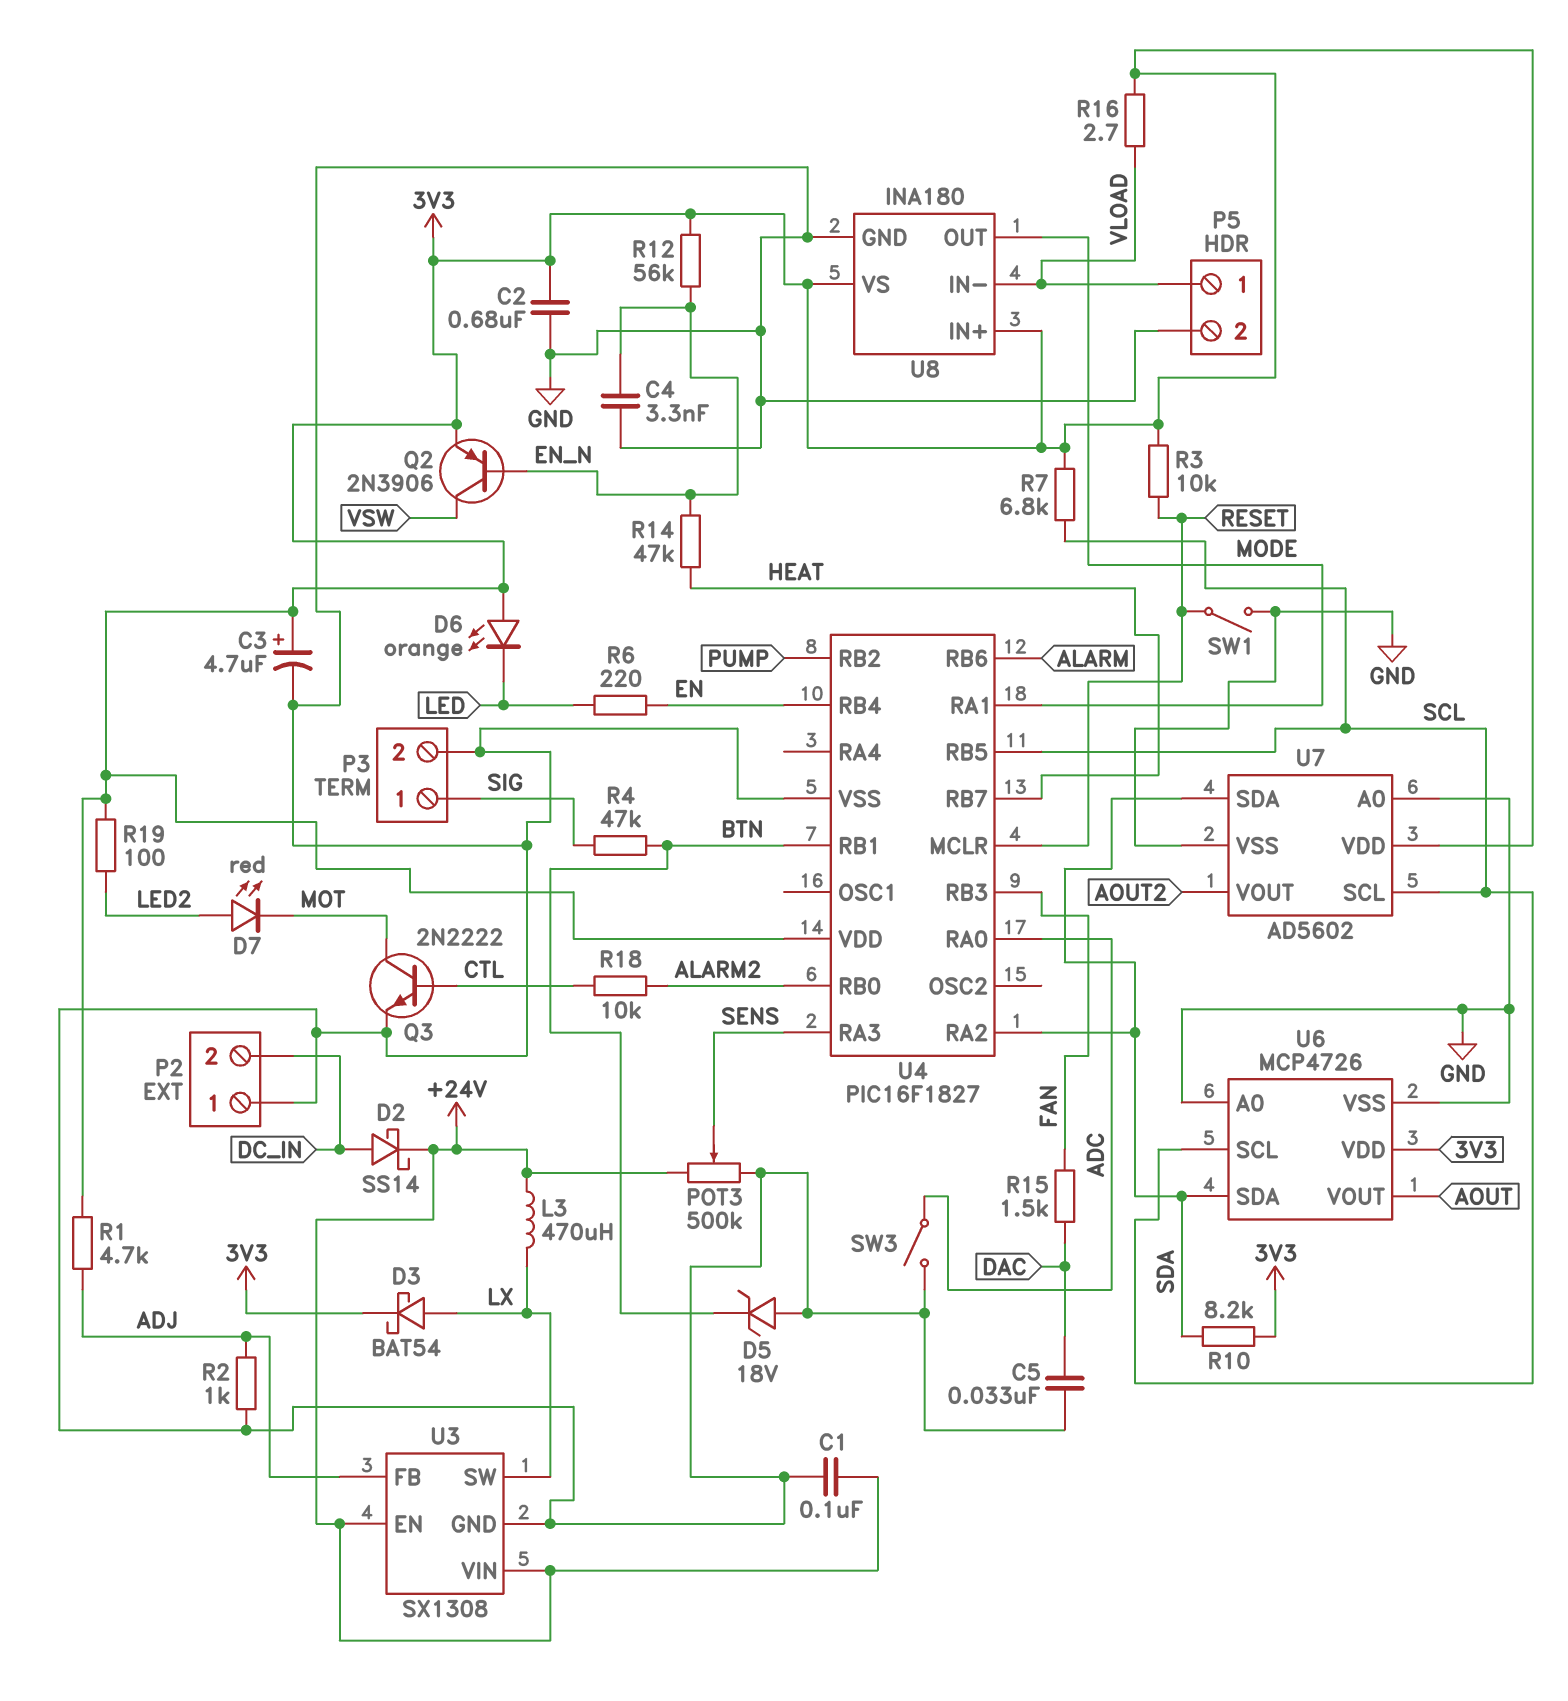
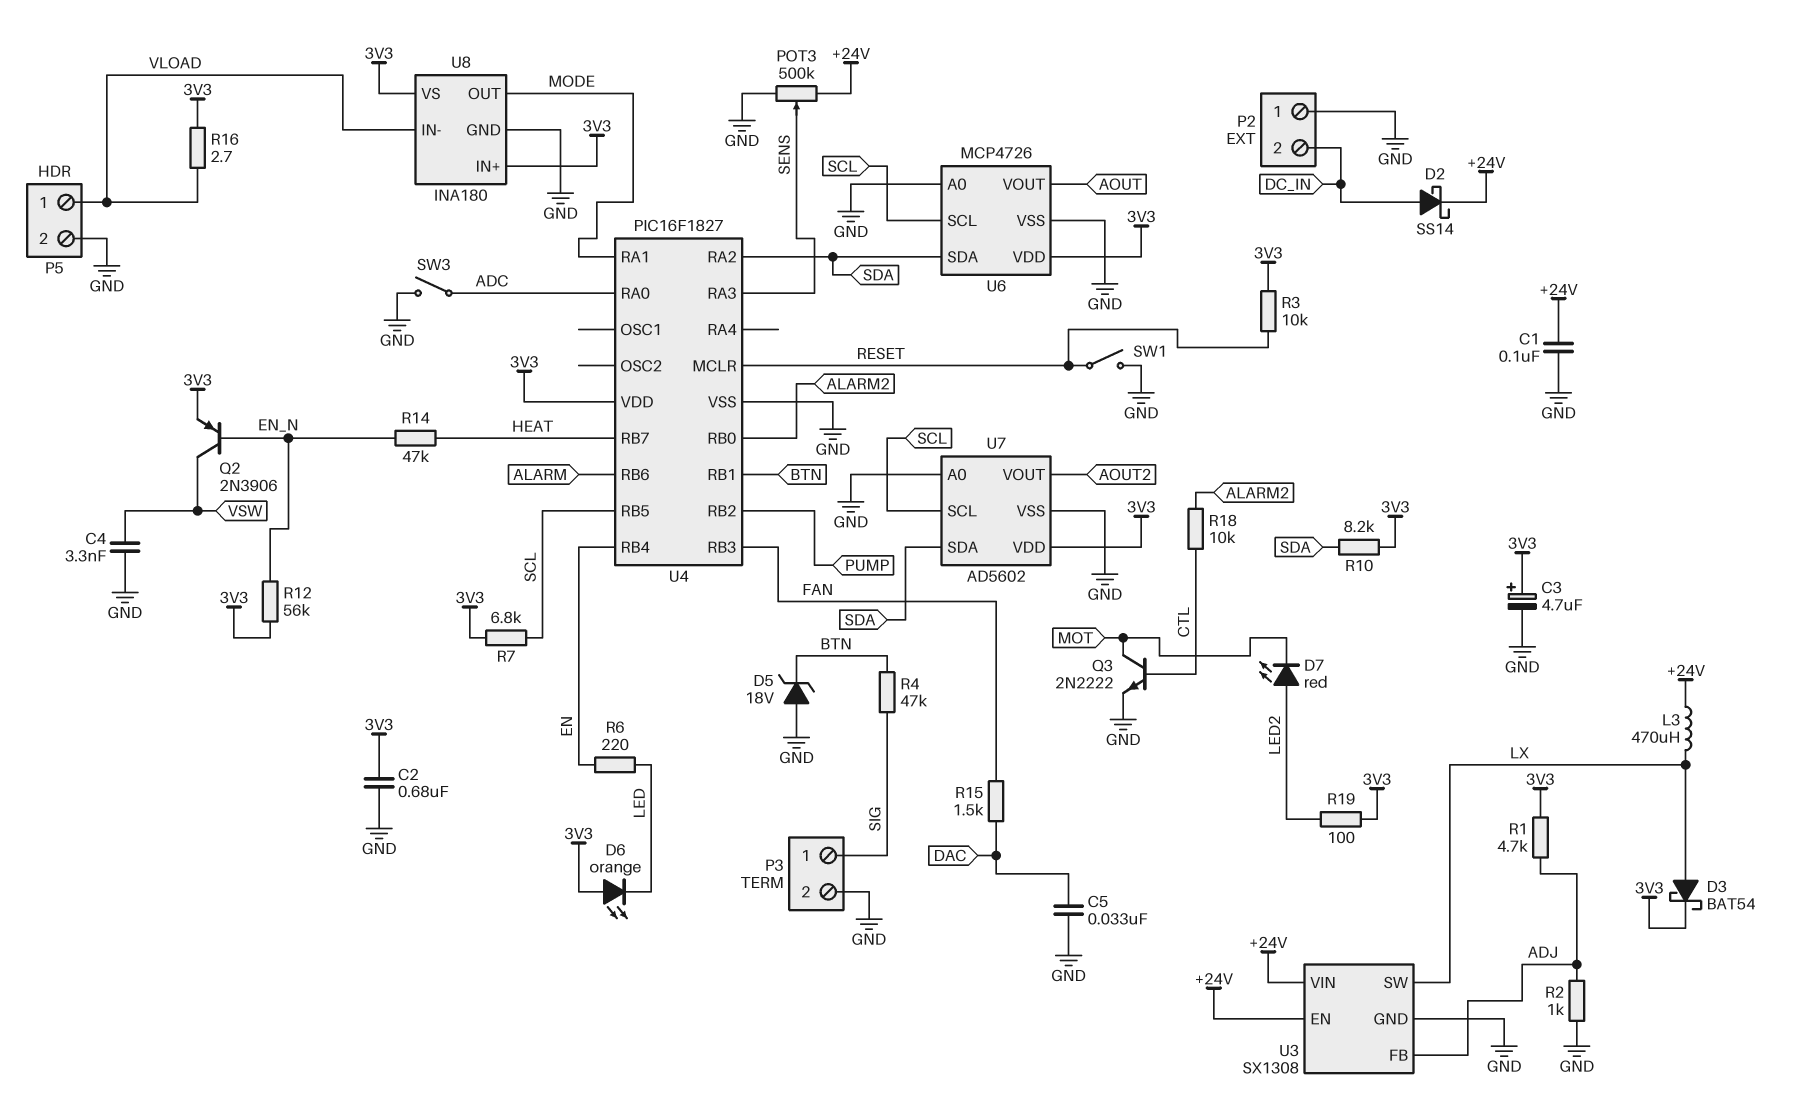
C4: 3.3nF (EN_N, GND) -> 3.3nF (GND, VSW)

